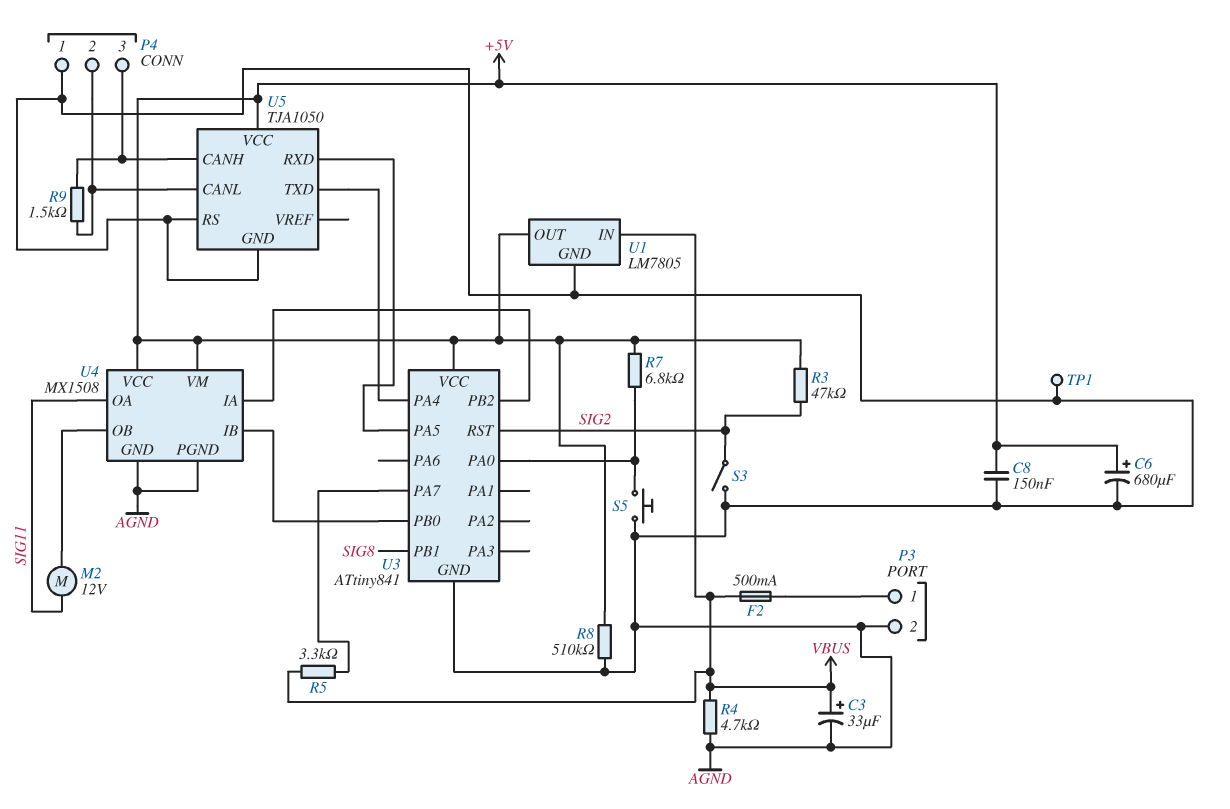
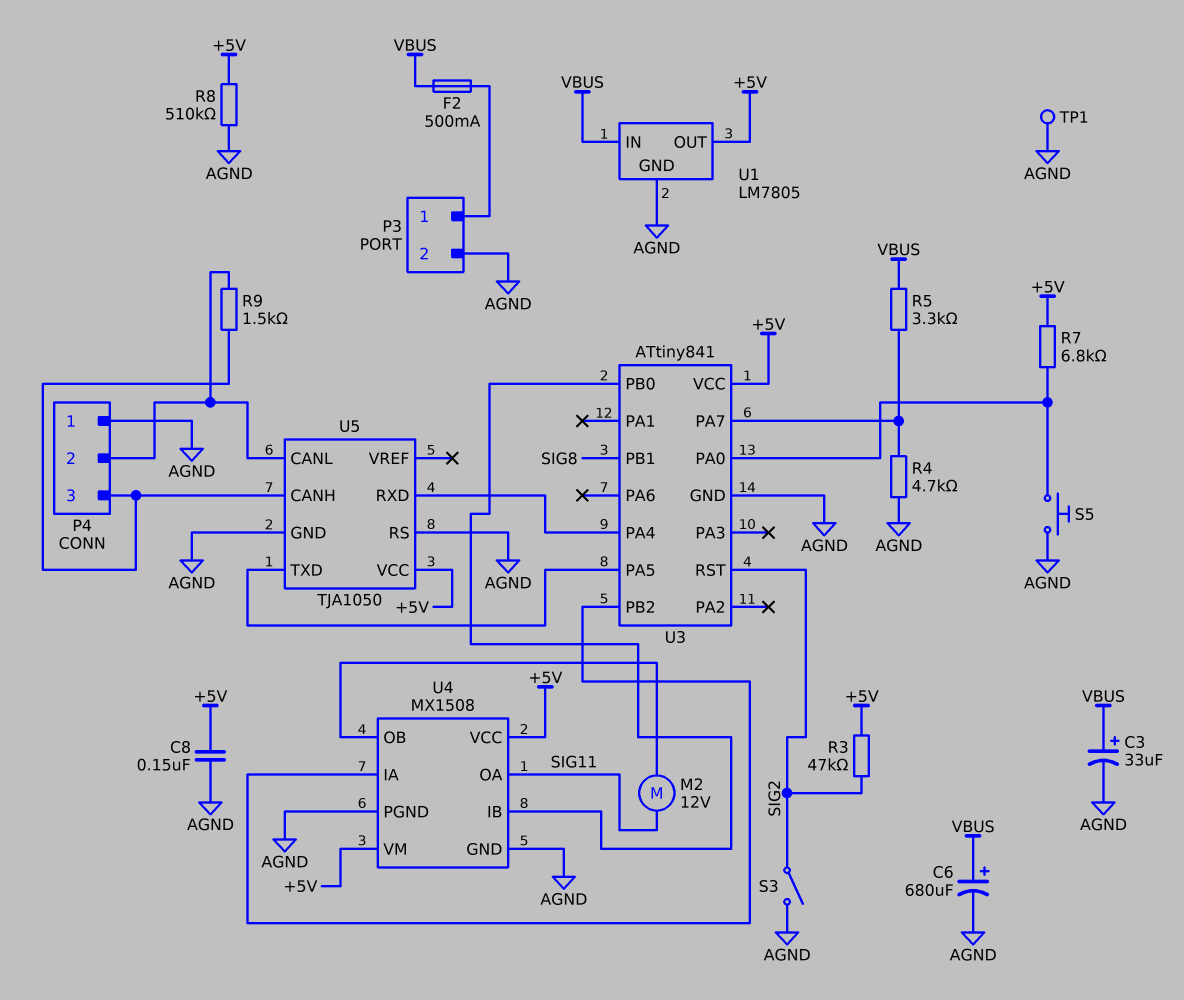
C6: 680uF (plus +5V, minus AGND) -> 680uF (plus VBUS, minus AGND)
R4: 4.7k (AGND, VBUS) -> 4.7k (AGND, U3/PA7)
U5 pin RXD: U3/PA5 -> U3/PA4
U5 pin TXD: U3/PA4 -> U3/PA5

